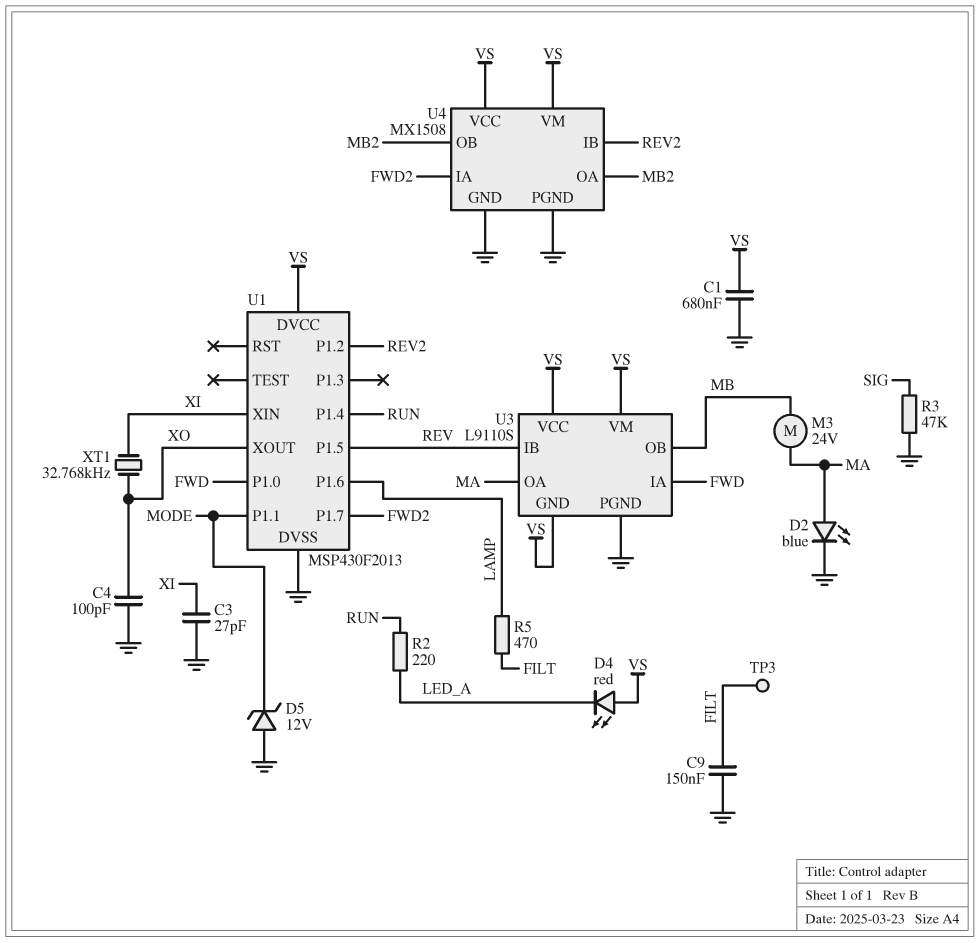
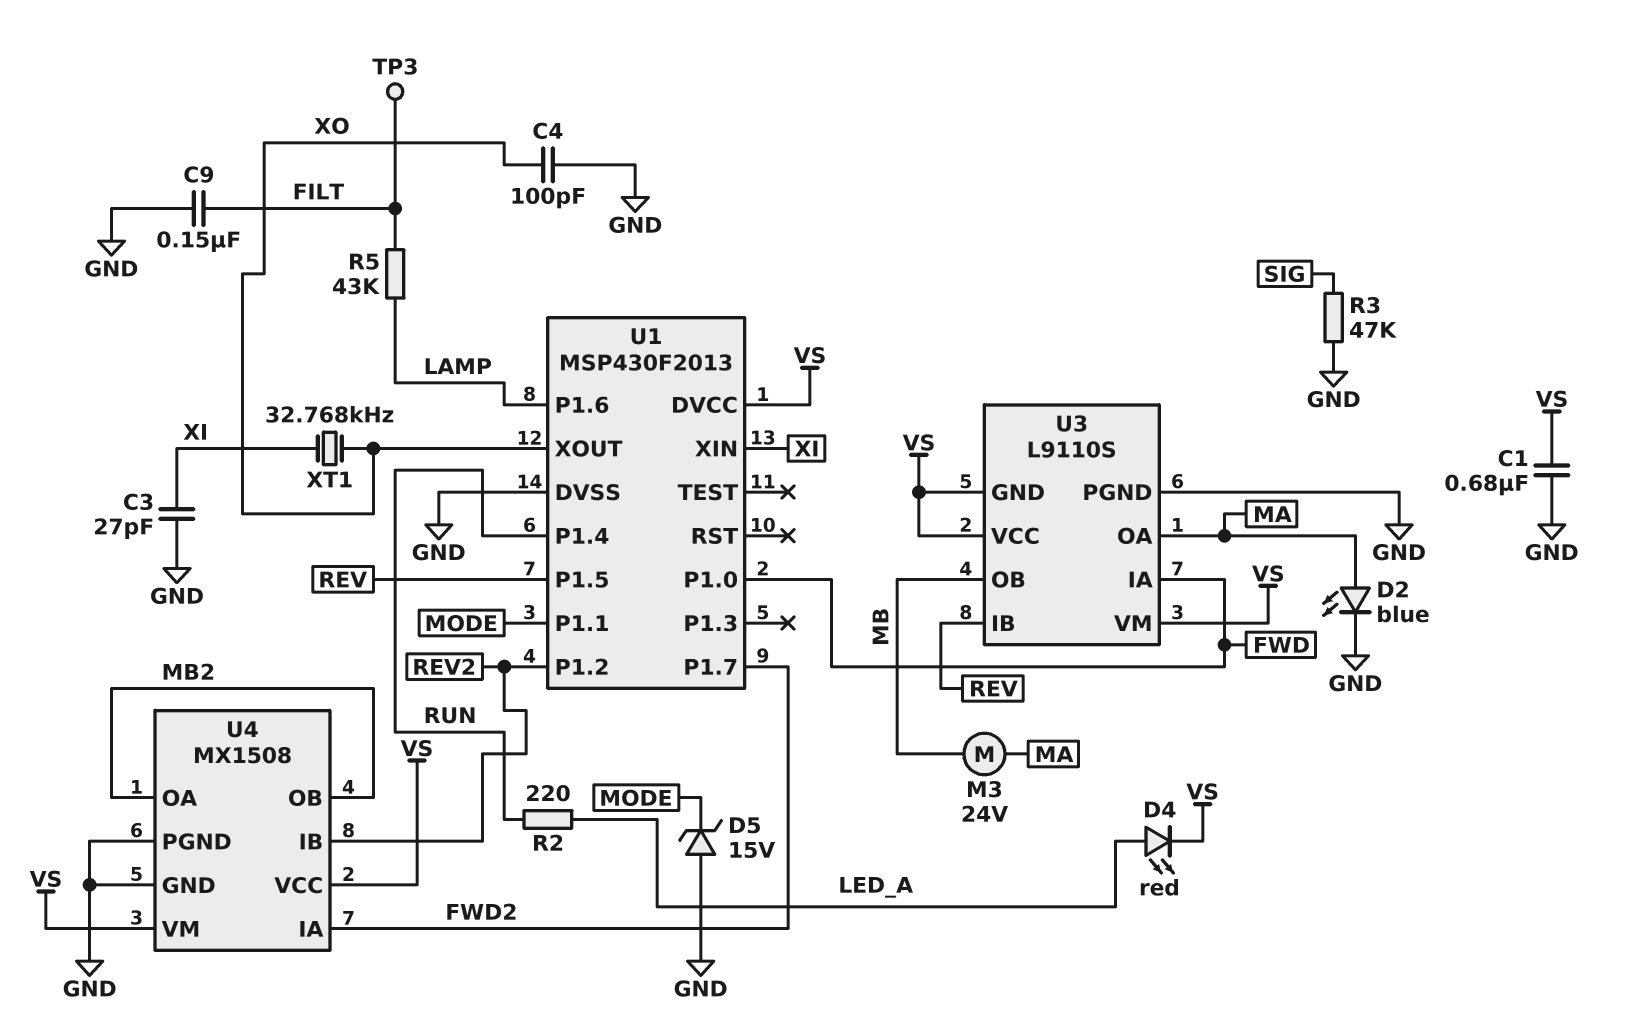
D4: LED red (A VS, K LED_A) -> LED red (A LED_A, K VS)
D5: zener 12V (A GND, K MODE) -> zener 15V (A GND, K MODE)
R5: 470 (FILT, LAMP) -> 43k (FILT, LAMP)

